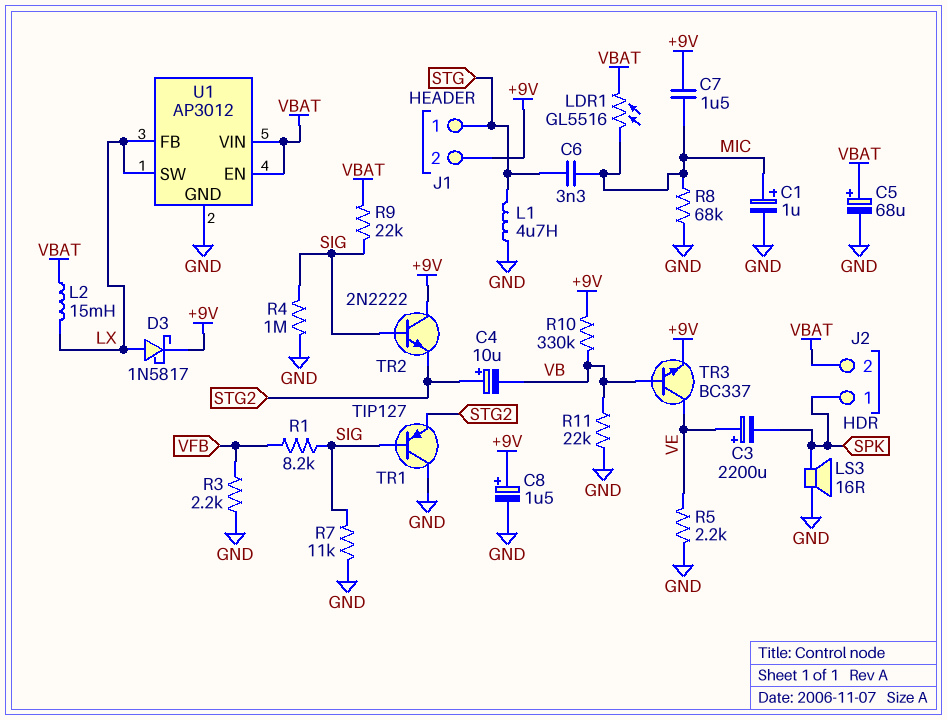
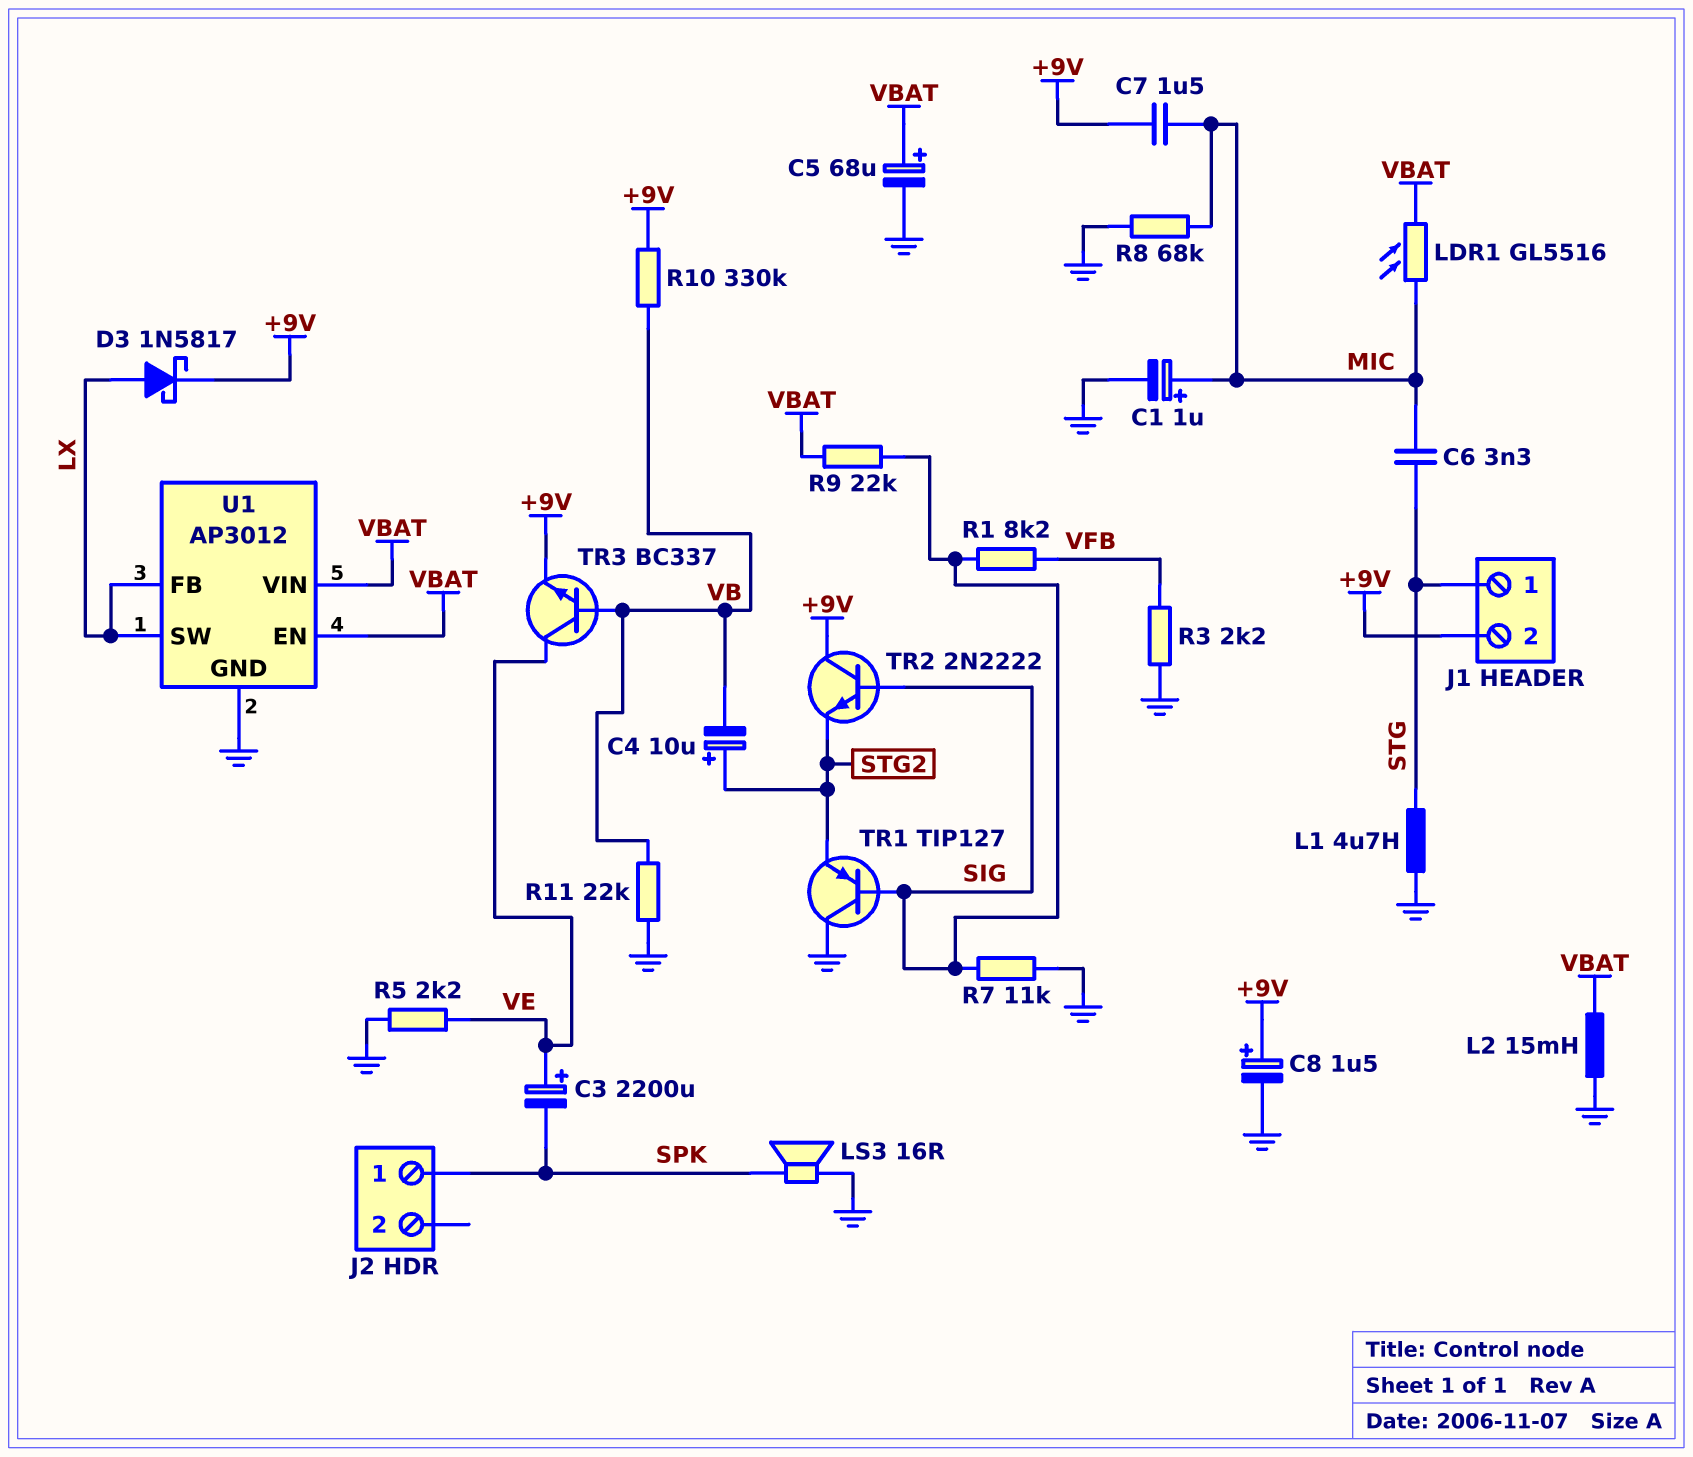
J2 pin 2: VBAT -> none
L2: 15mH (LX, VBAT) -> 15mH (GND, VBAT)
R4: 1M (GND, SIG) -> none

